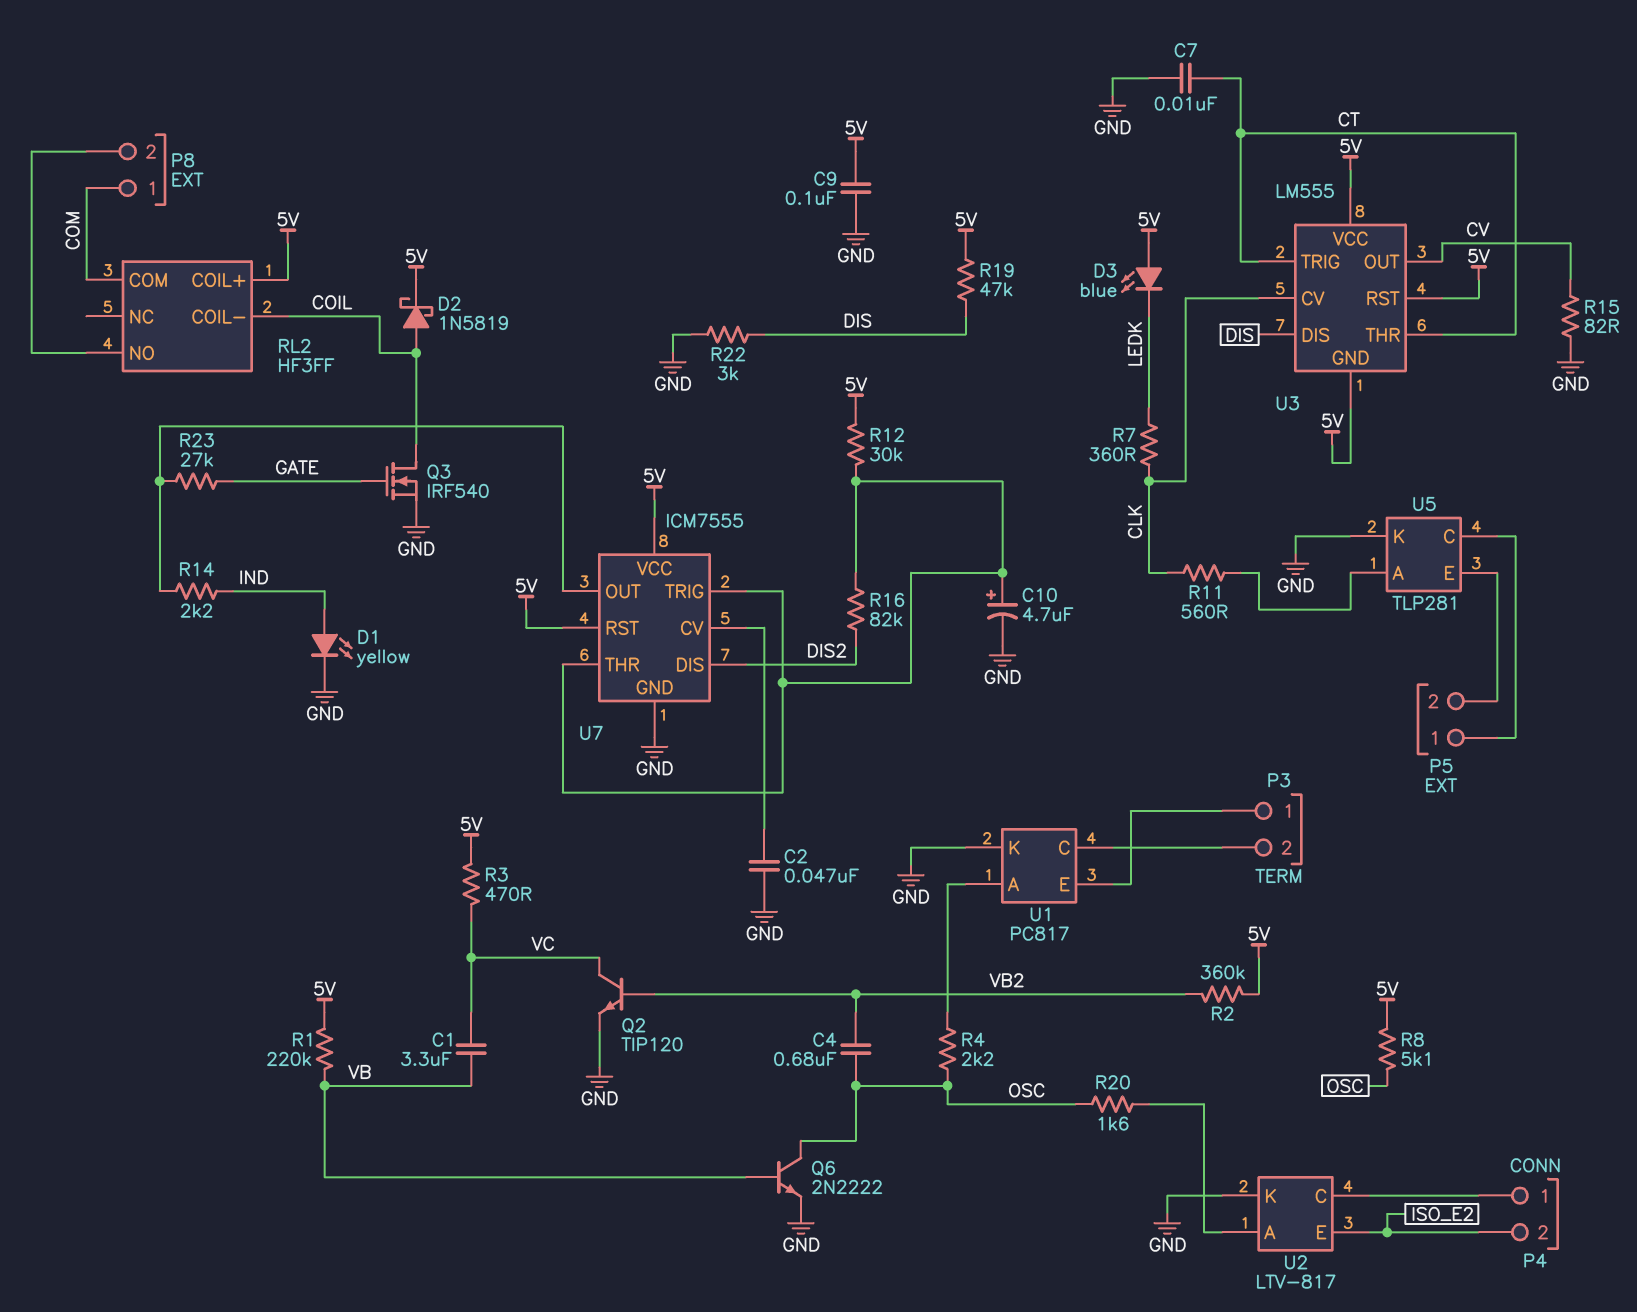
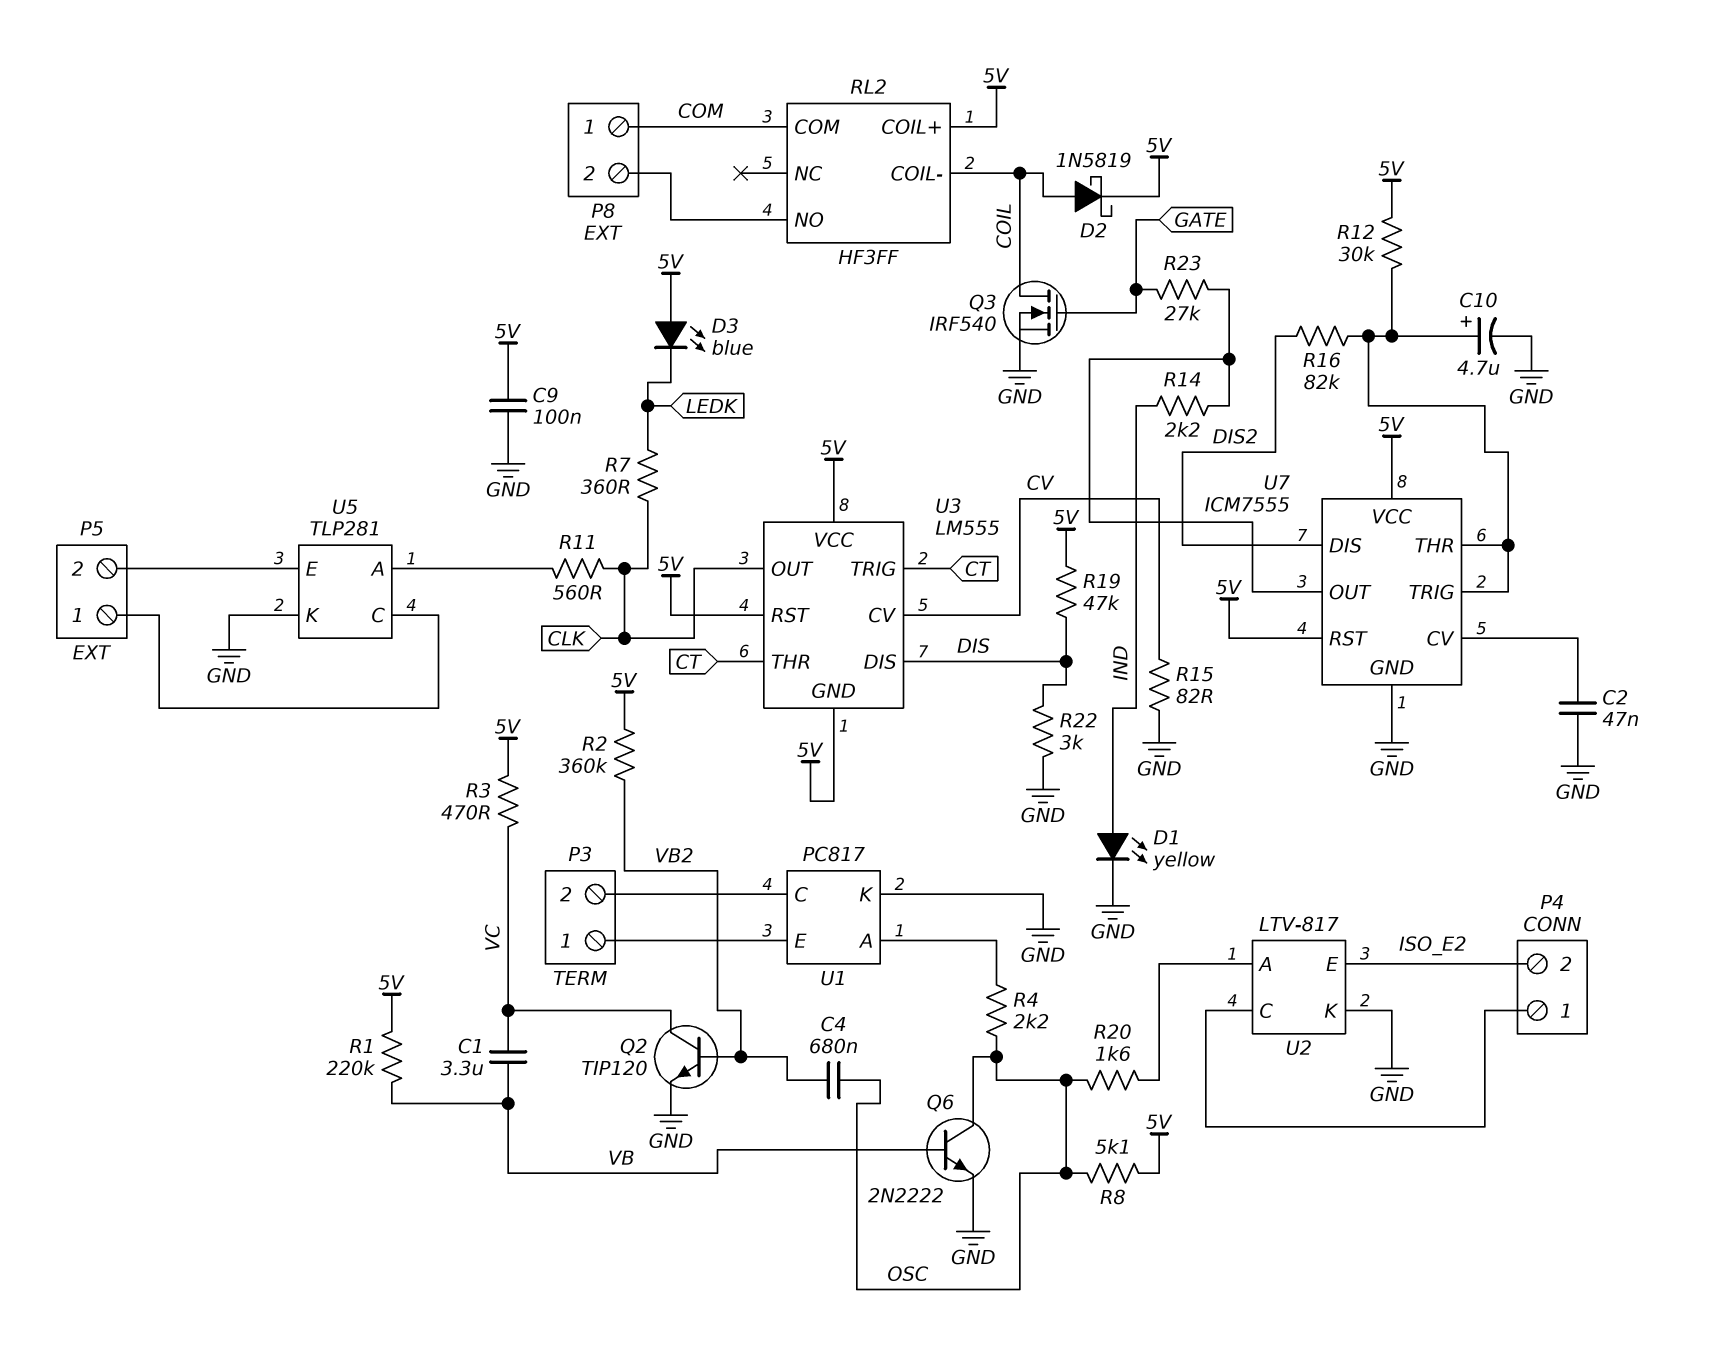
C7: 10nF (CT, GND) -> none
U3 pin CV: CLK -> CV
U3 pin OUT: CV -> CLK

